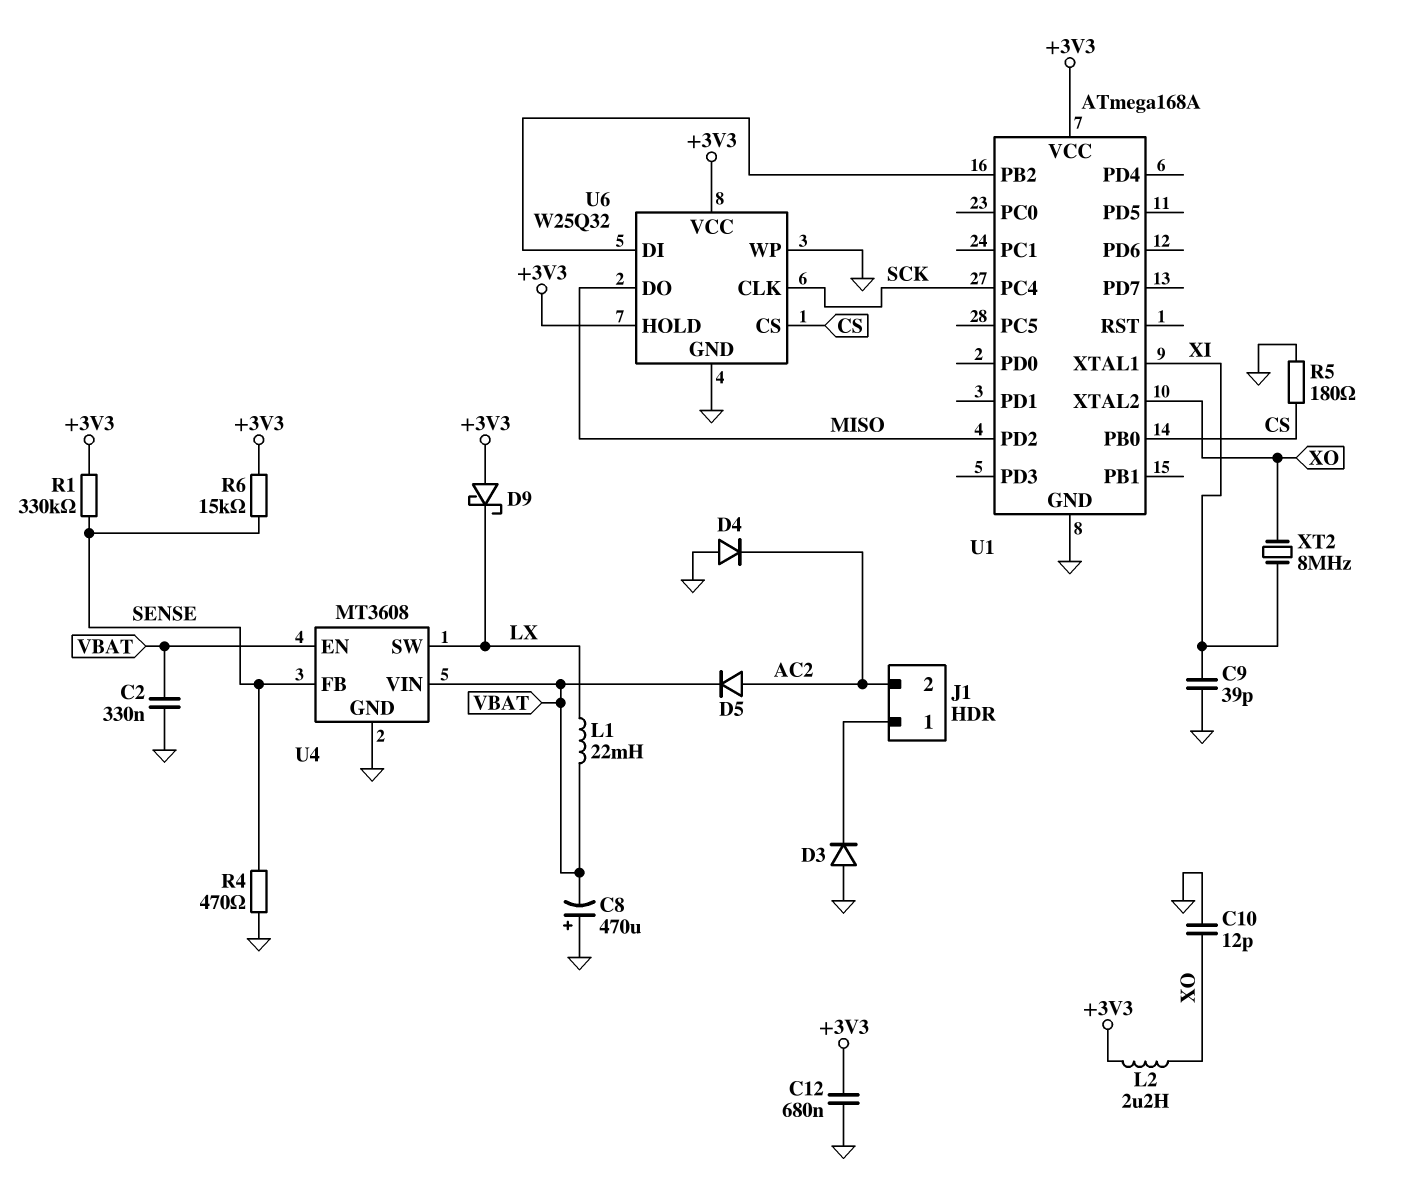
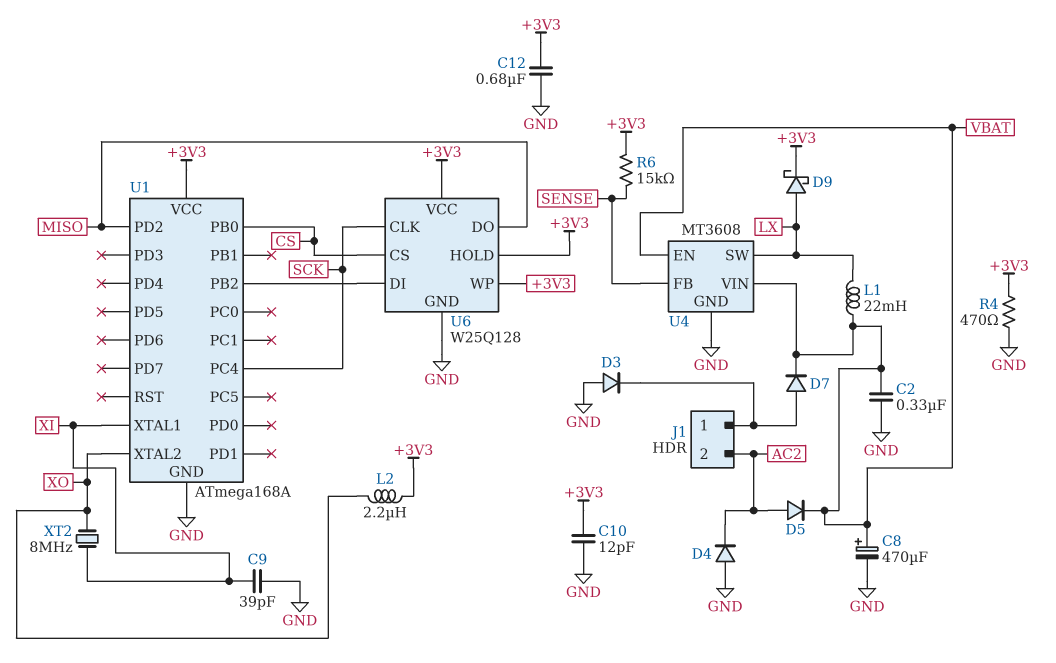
C8: 470uF (plus GND, minus VBAT) -> 470uF (plus VBAT, minus GND)
C10: 12pF (GND, XO) -> 12pF (+3V3, GND)
D7: none -> diode (A J1/1, K VBAT)
D9: schottky (A +3V3, K LX) -> schottky (A LX, K +3V3)
R1: 330k (+3V3, SENSE) -> none
R4: 470 (GND, SENSE) -> 470 (+3V3, GND)
R5: 180 (CS, GND) -> none
U6: W25Q32 -> W25Q128
U6 pin WP: GND -> +3V3

